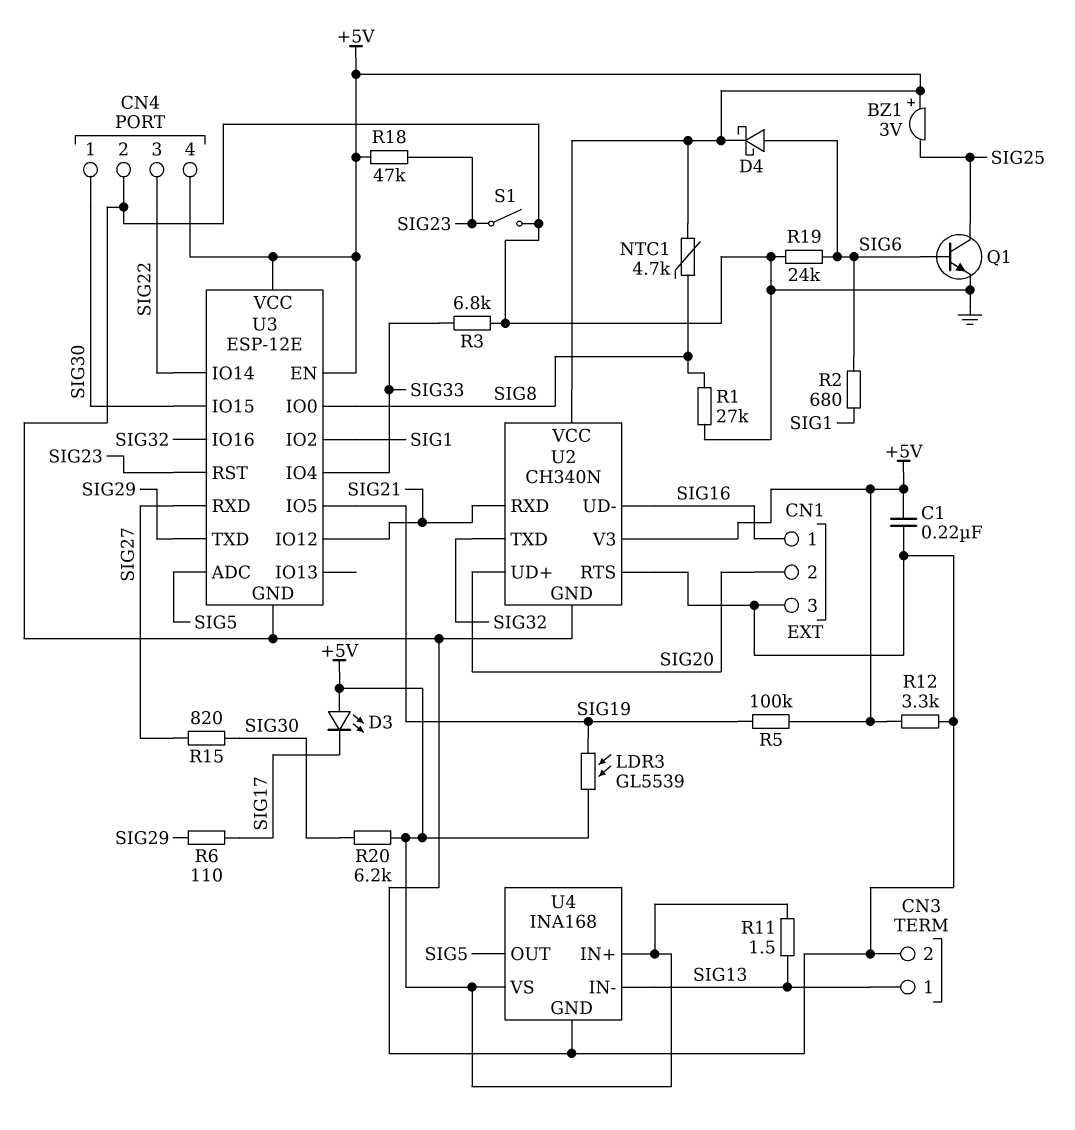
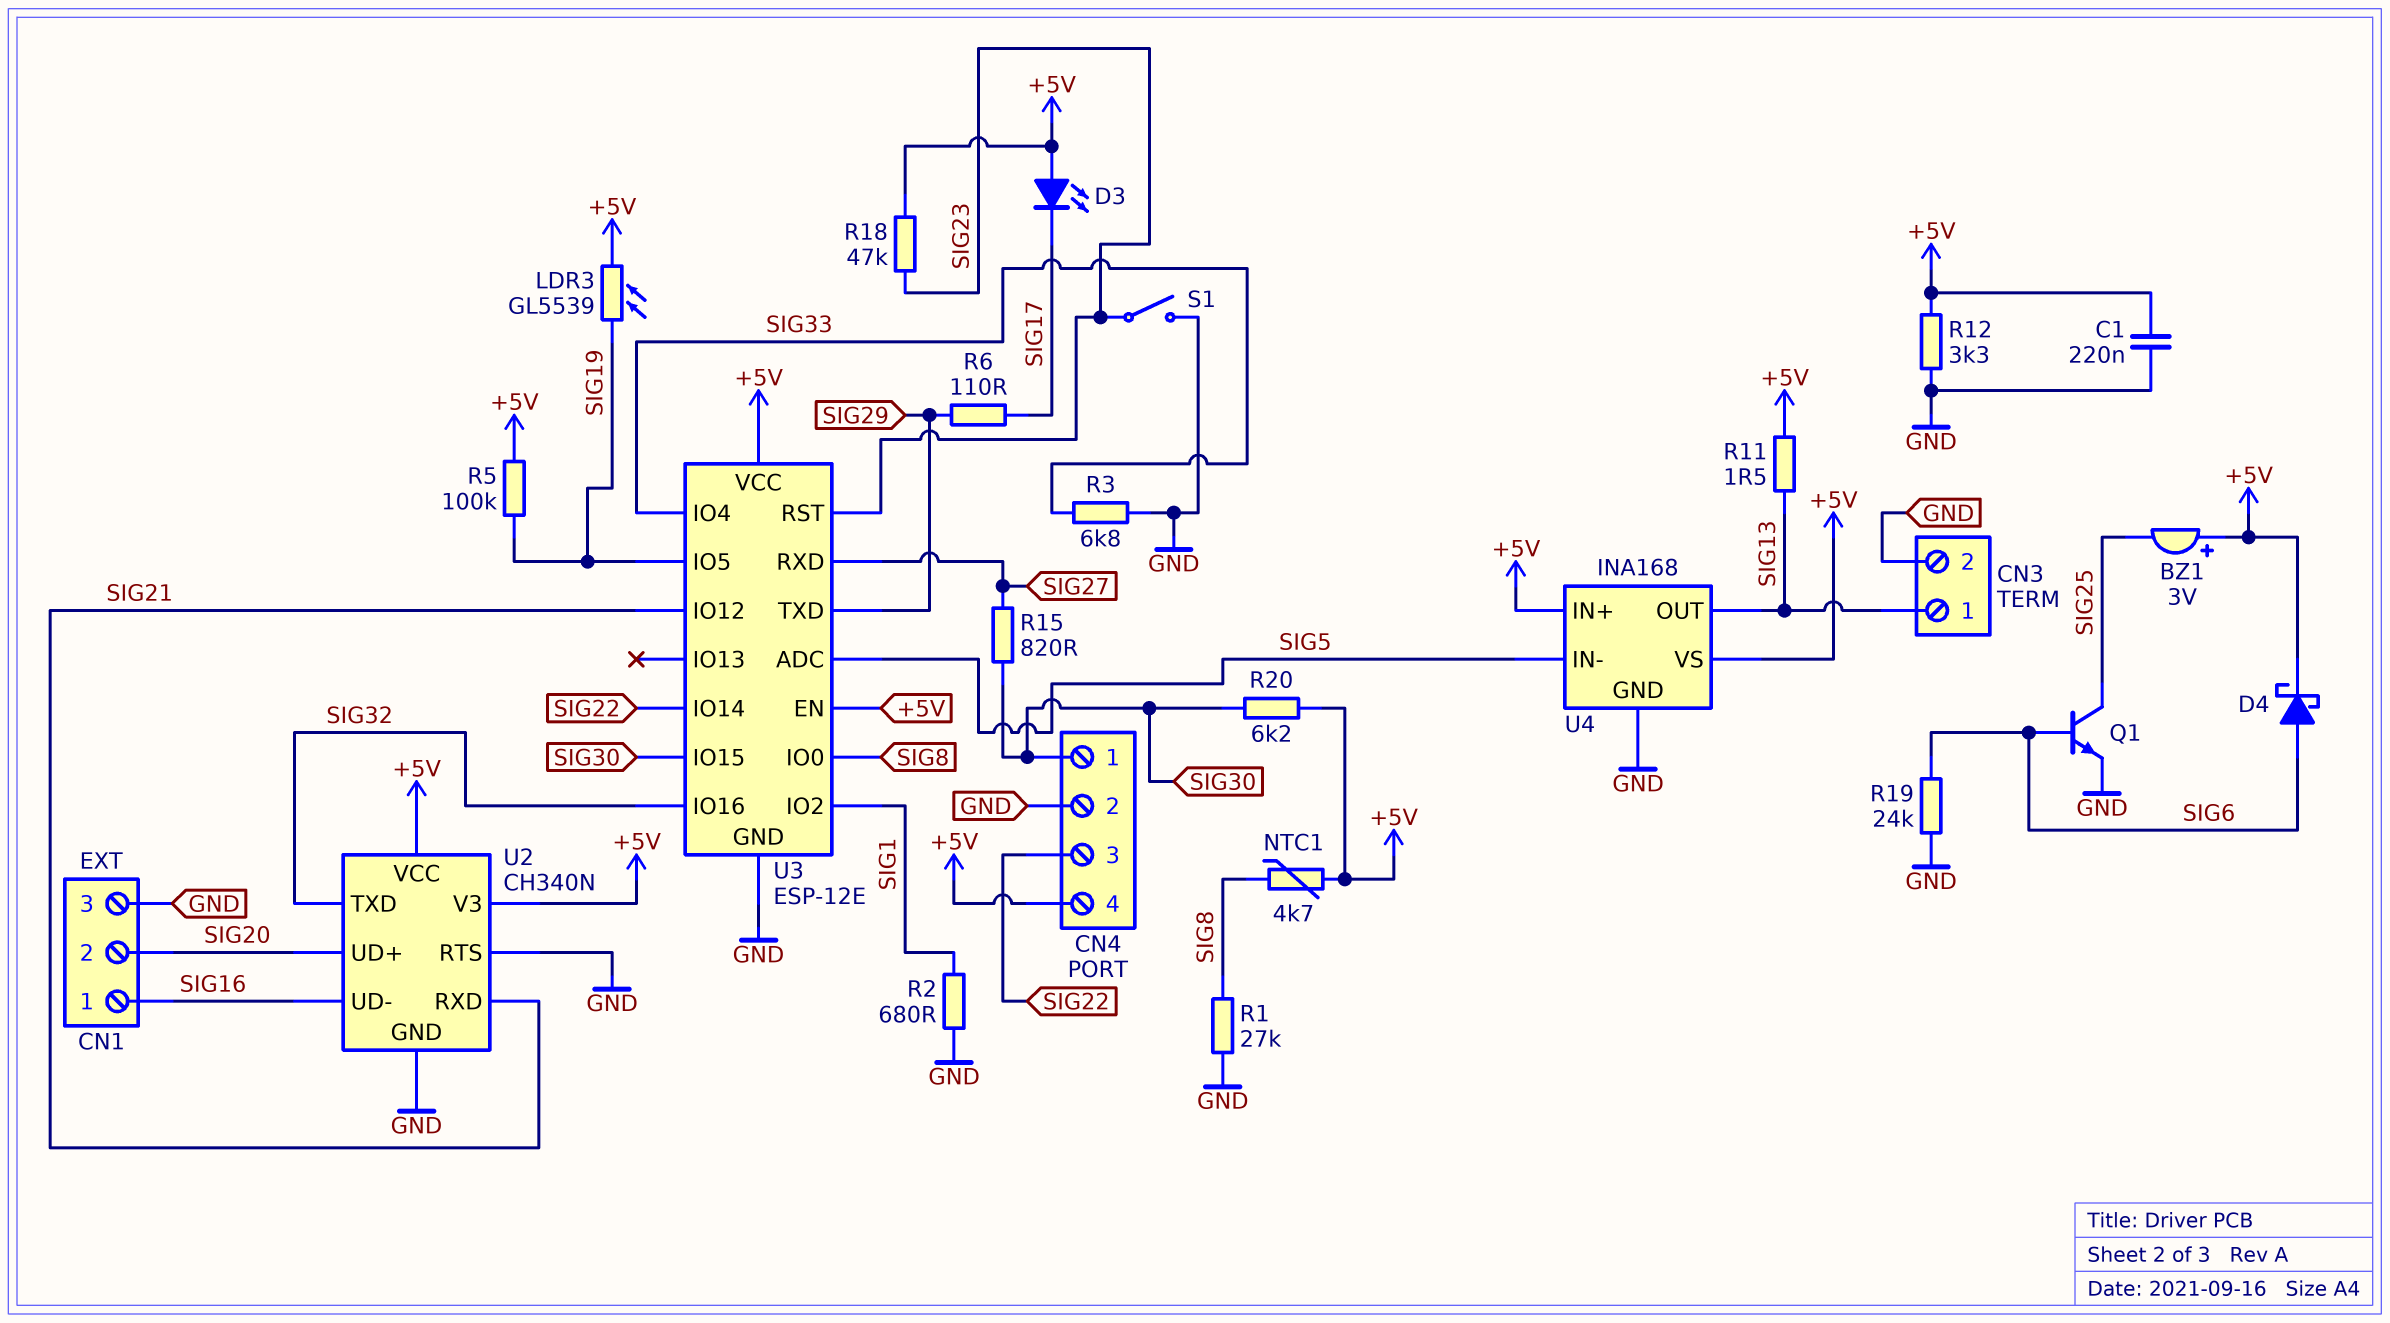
R2: 680 (SIG1, SIG6) -> 680 (GND, SIG1)
U4 pin IN-: SIG13 -> SIG5
U4 pin OUT: SIG5 -> SIG13

